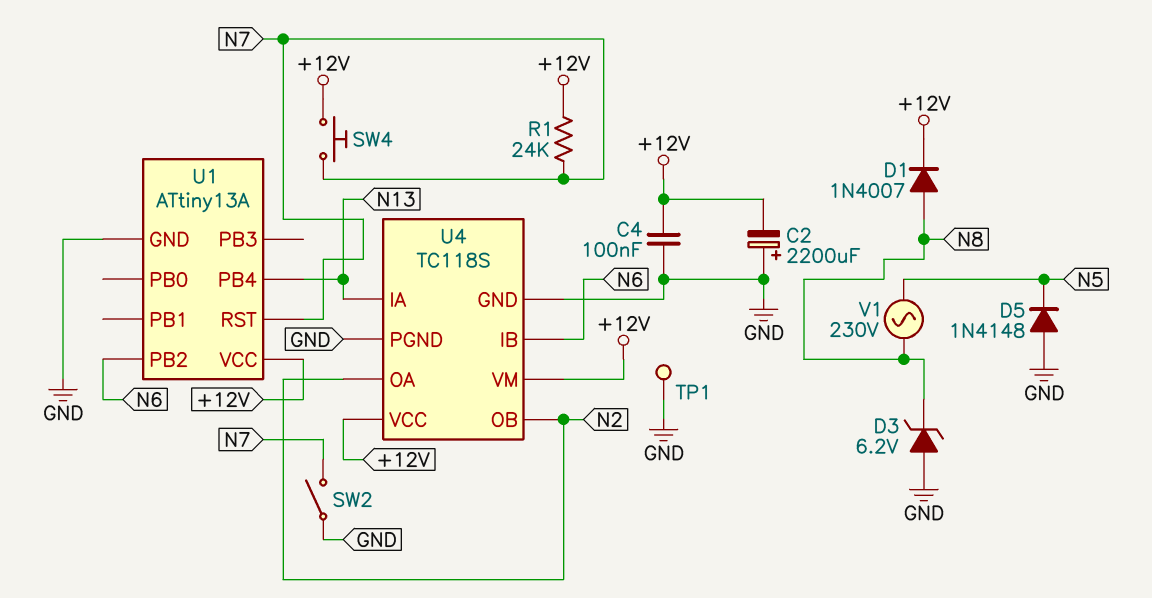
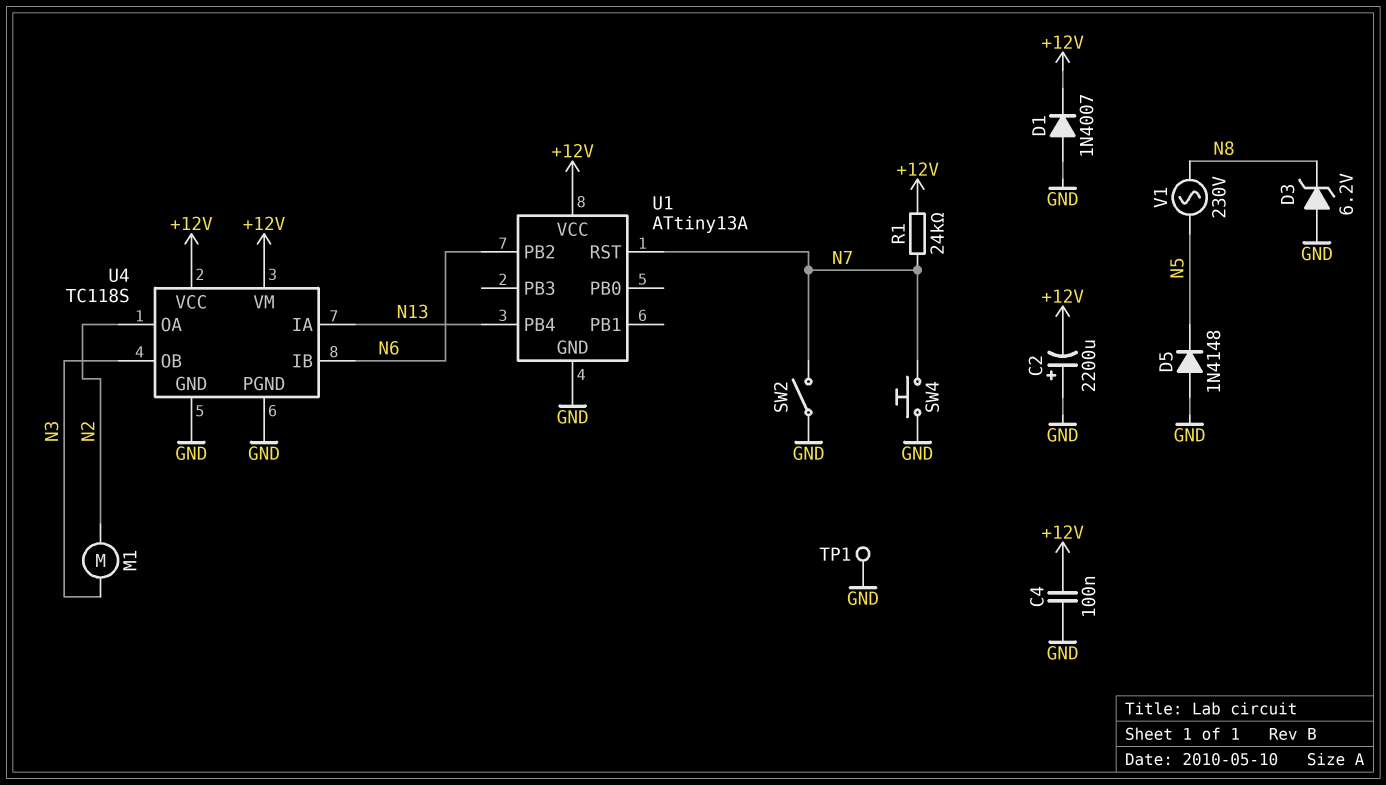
D1: diode 1N4007 (A N8, K +12V) -> diode 1N4007 (A GND, K +12V)
M1: none -> motor (N2, N3)
SW4: button (+12V, N7) -> button (GND, N7)
U4 pin OB: N2 -> N3

